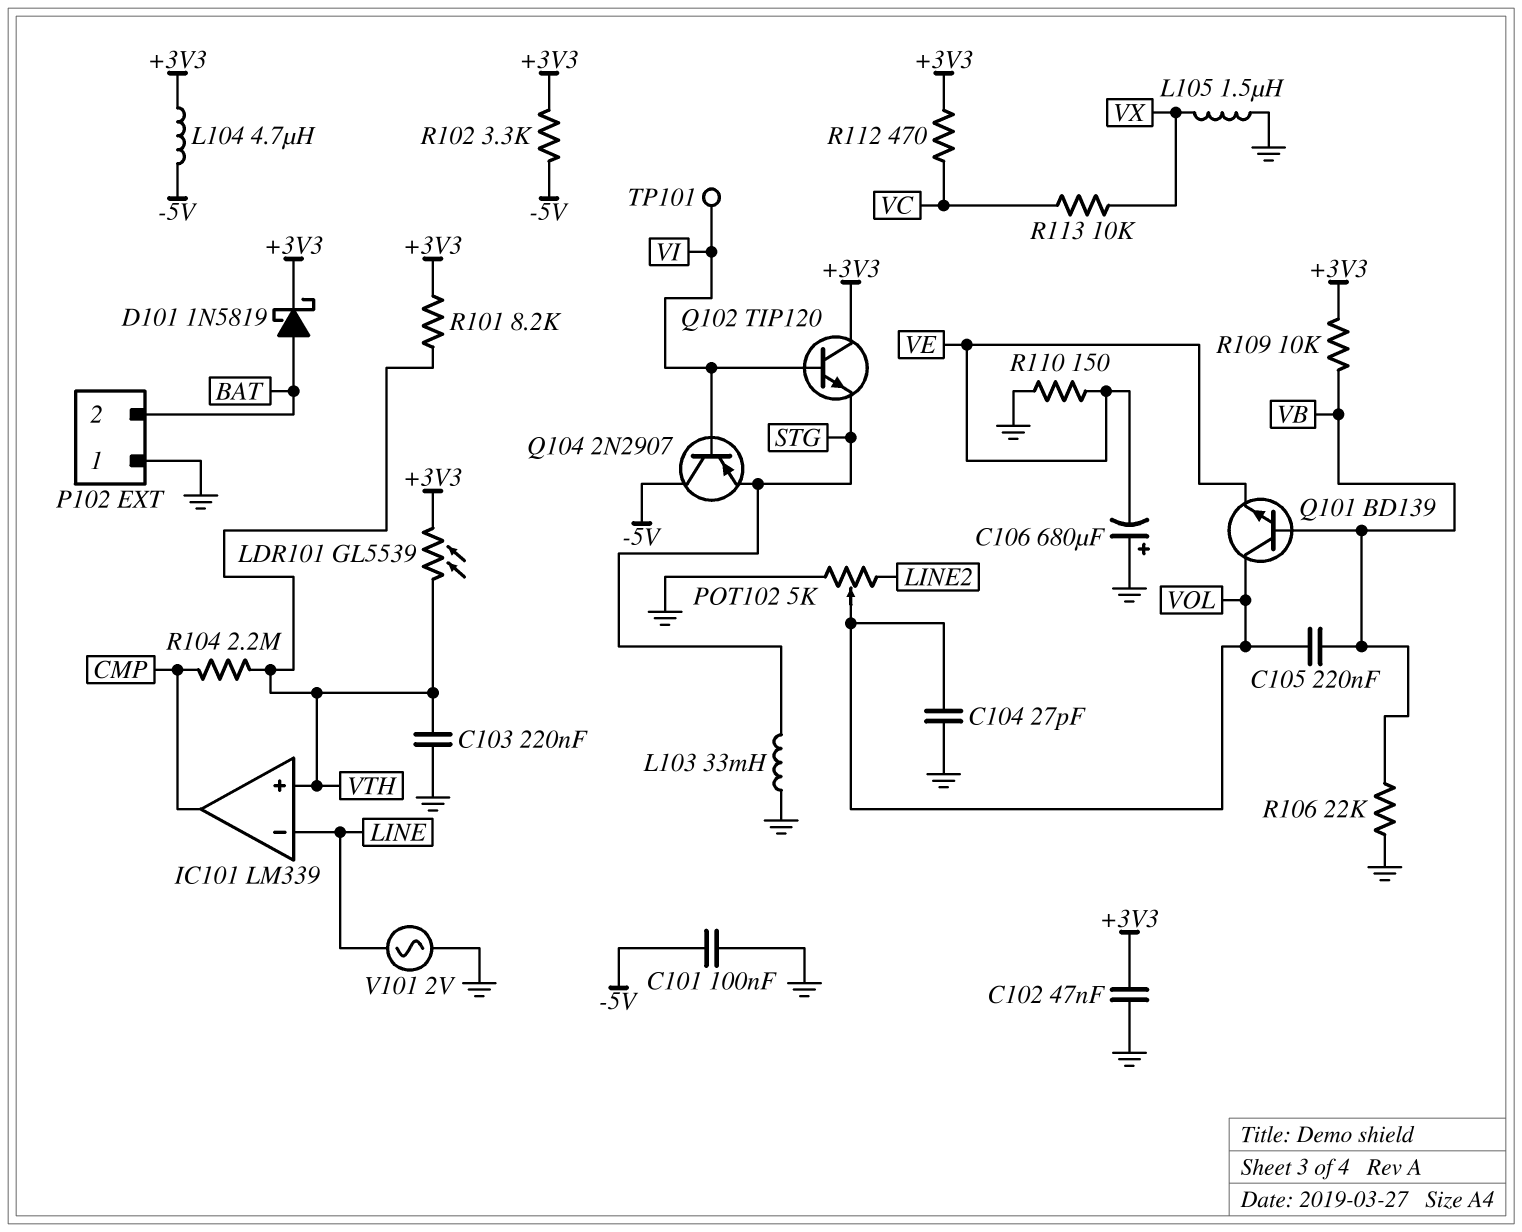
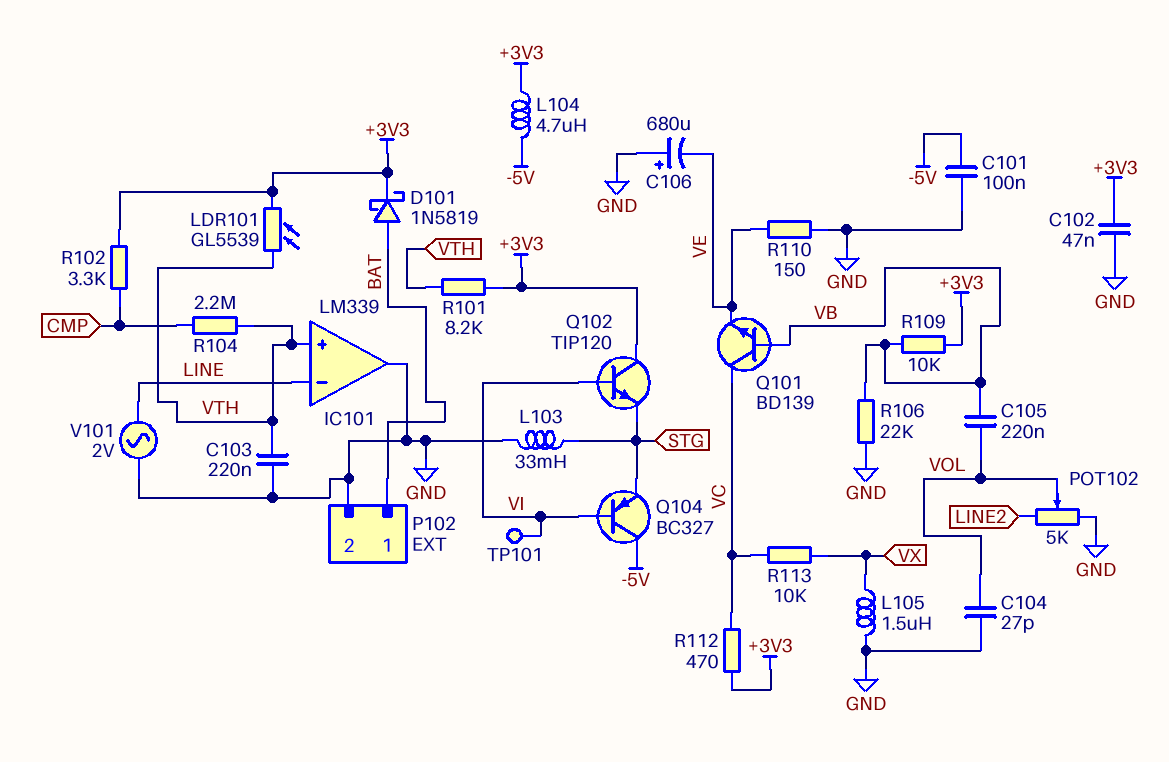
IC101 pin out: CMP -> GND
P102 pin 1: GND -> BAT
P102 pin 2: BAT -> GND
Q101: NPN BD139 (B VB, C VOL, E VE) -> NPN BD139 (B VB, C VC, E VE)
Q104: PNP 2N2907 (B VI, C -5V, E STG) -> PNP BC327 (B VI, C -5V, E STG)
R102: 3.3k (+3V3, -5V) -> 3.3k (+3V3, CMP)

